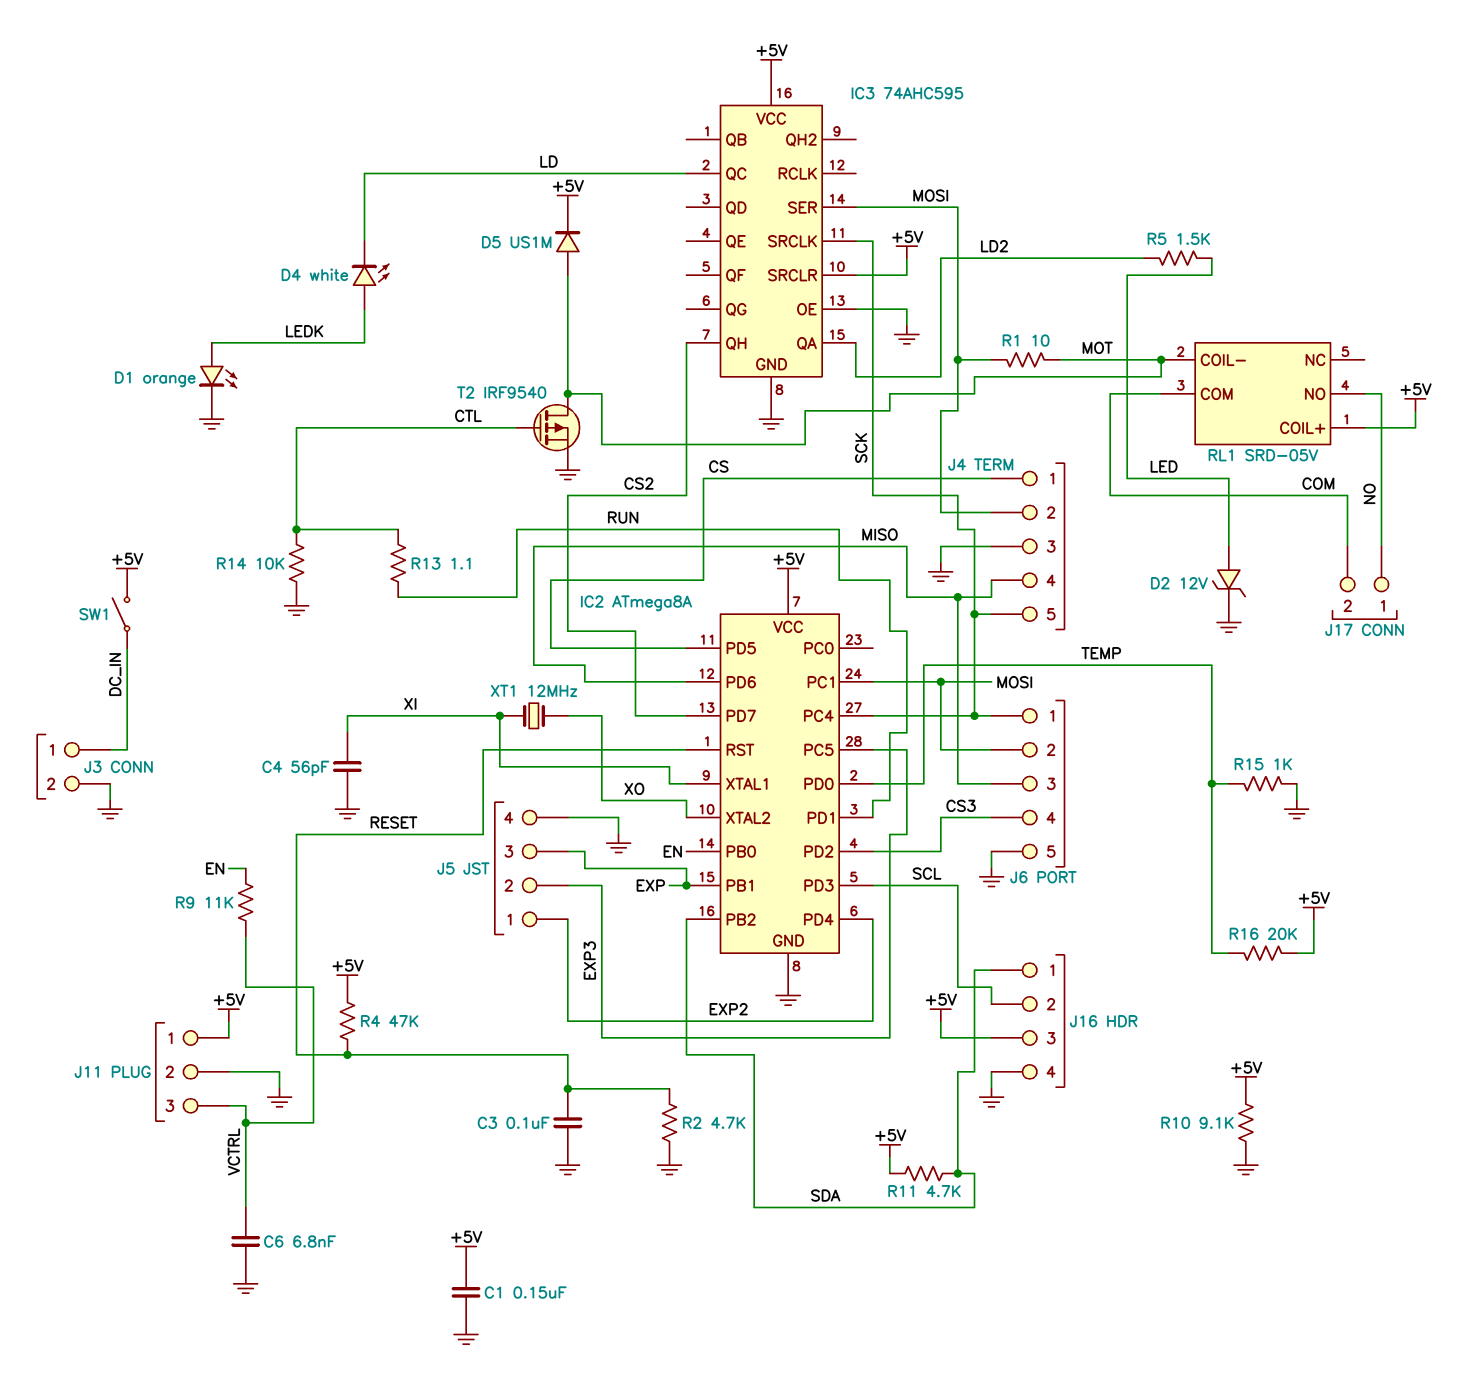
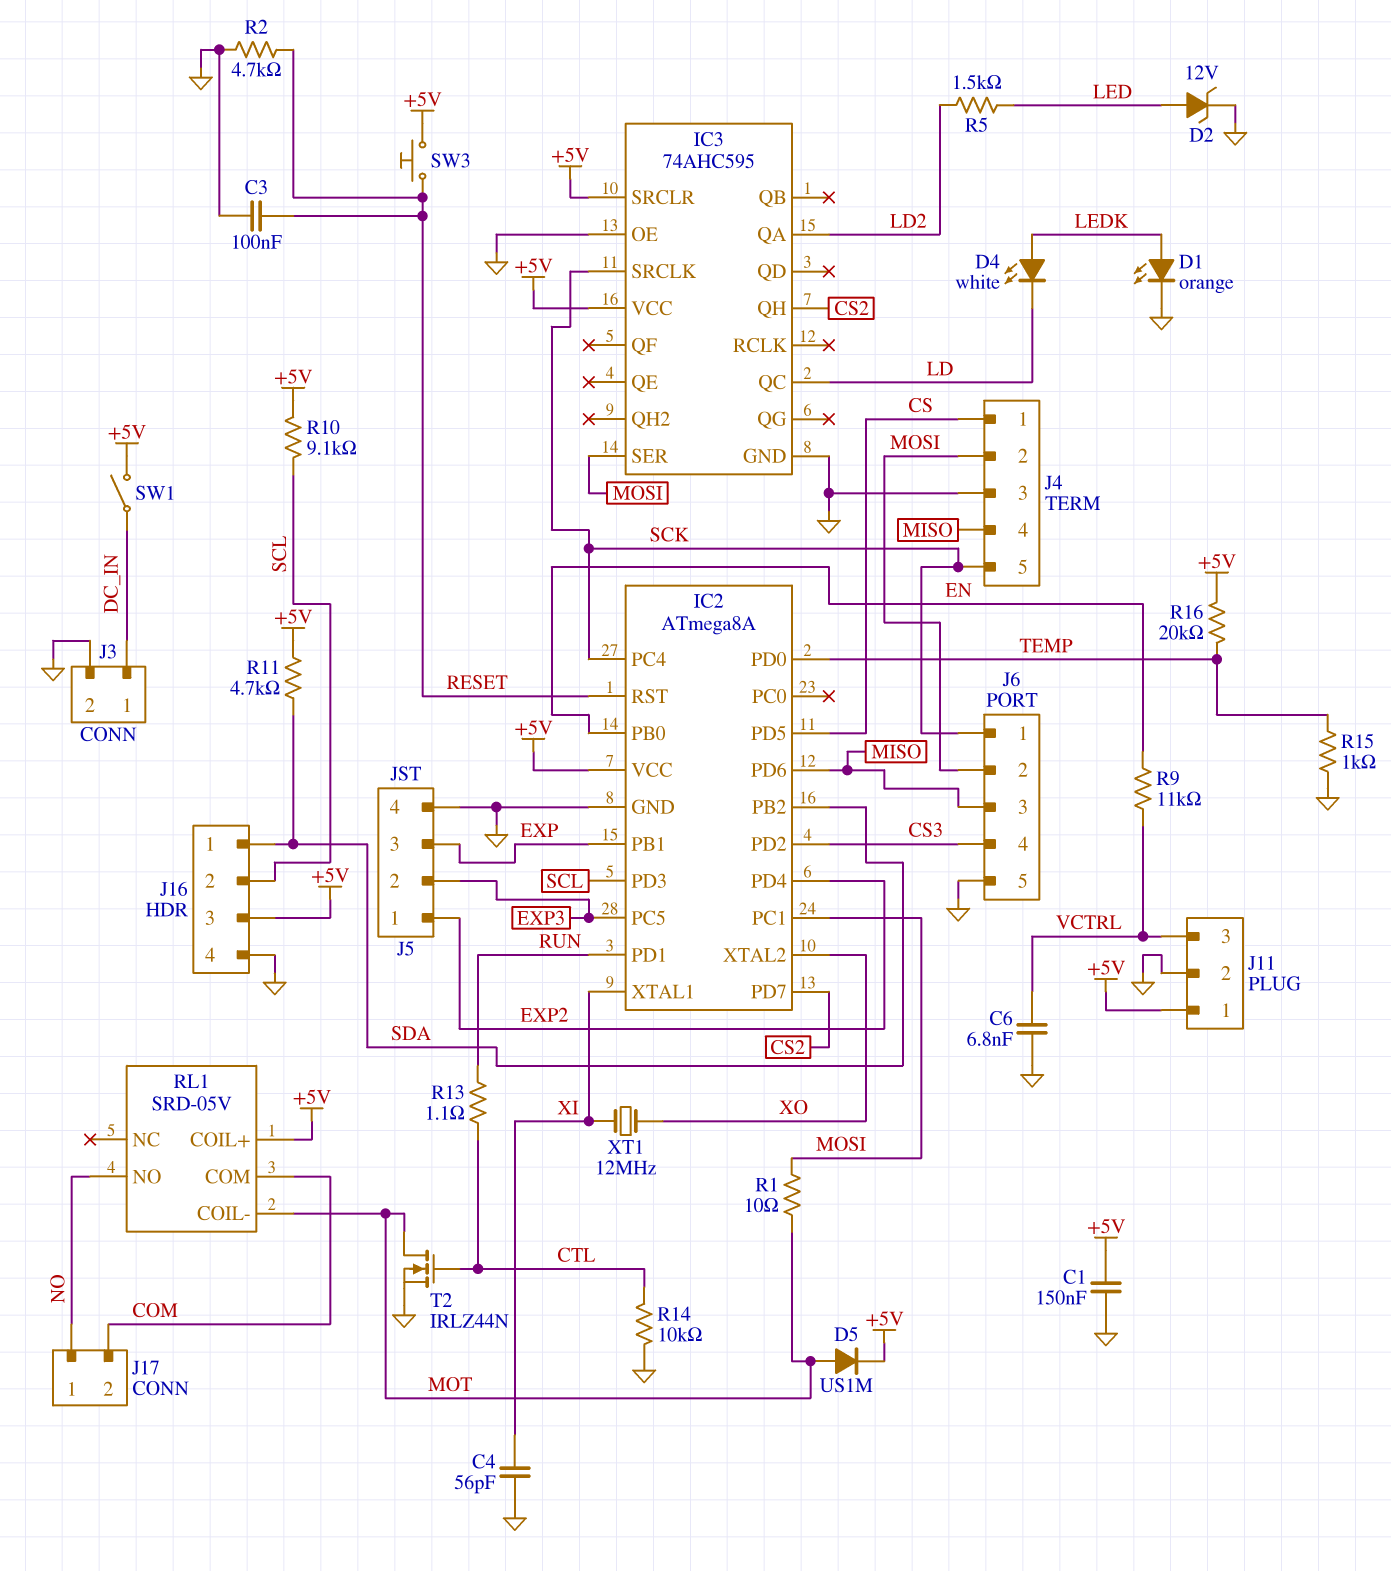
R4: 47k (+5V, RESET) -> none
R10: 9.1k (+5V, GND) -> 9.1k (+5V, SCL)
SW3: none -> button (+5V, RESET)
T2: PMOS IRF9540 (G CTL, D MOT, S GND) -> NMOS IRLZ44N (G CTL, D MOT, S GND)

